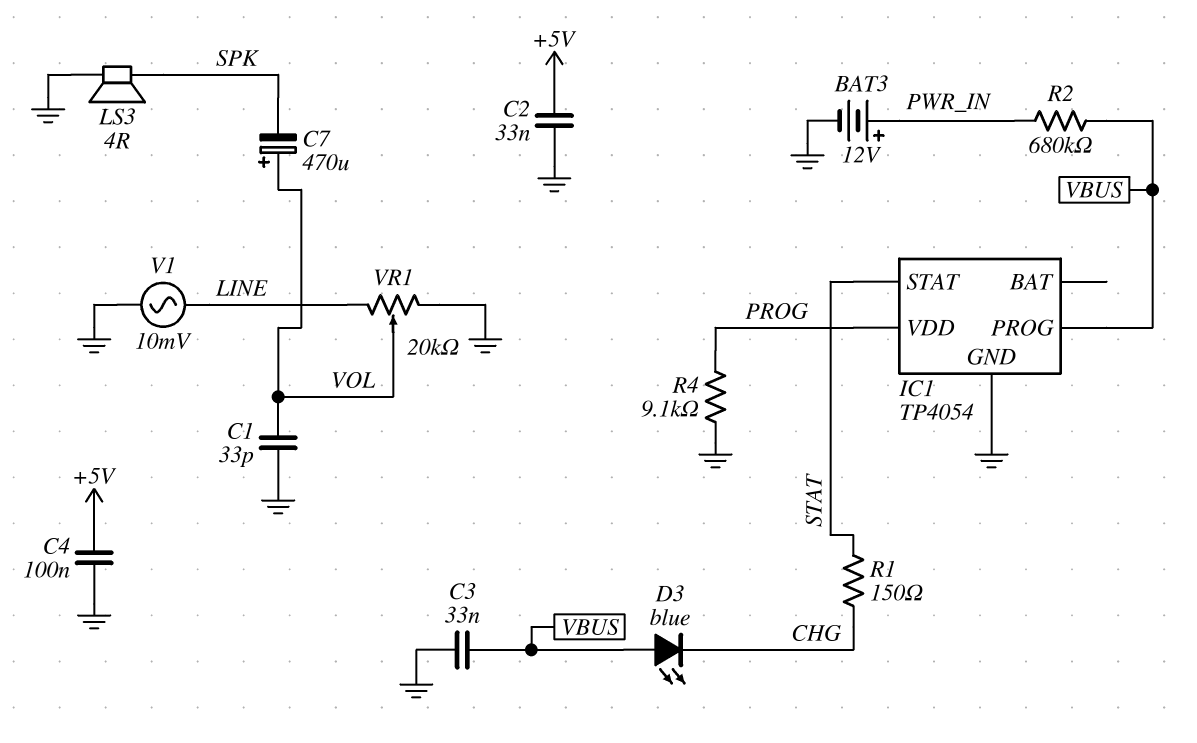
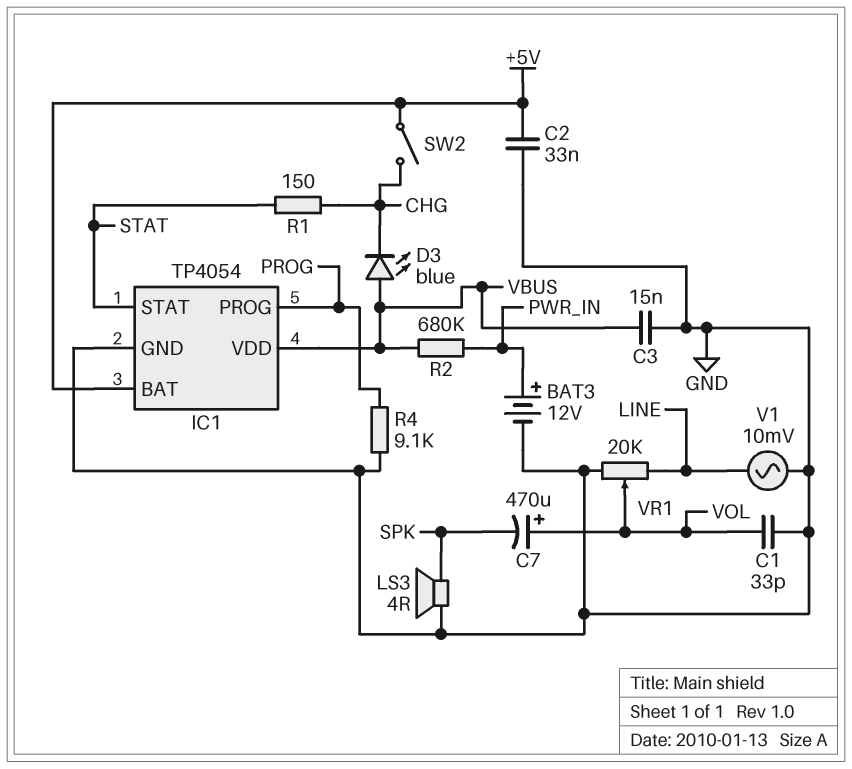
C3: 33nF (GND, VBUS) -> 15nF (GND, VBUS)
C4: 100nF (+5V, GND) -> none
IC1 pin BAT: none -> +5V
IC1 pin PROG: VBUS -> PROG
IC1 pin VDD: PROG -> VBUS
SW2: none -> switch (+5V, CHG)

